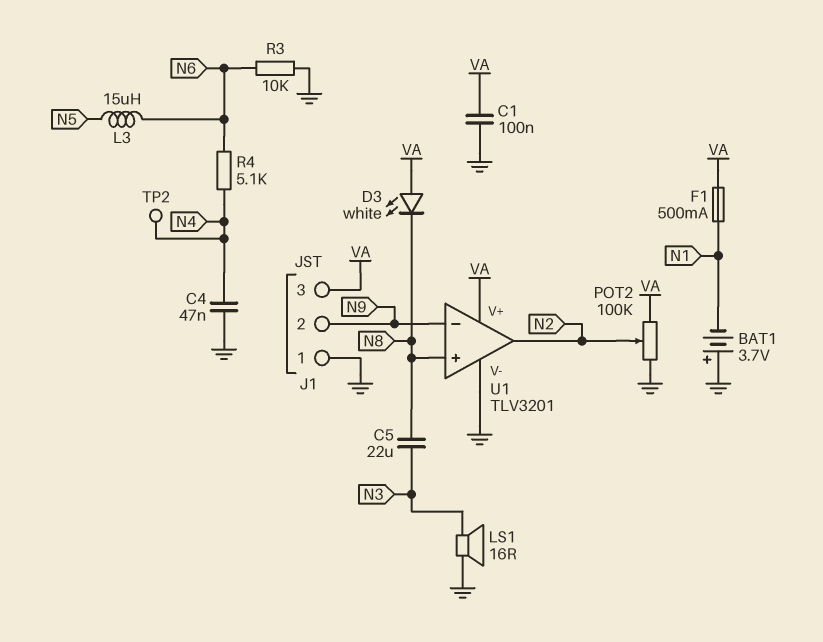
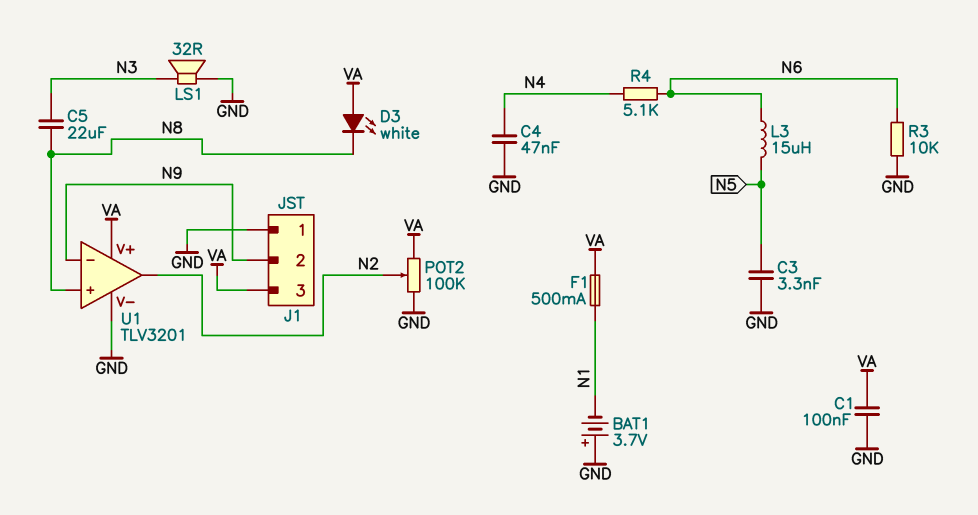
C3: none -> 3.3nF (GND, N5)
LS1: speaker 16R (GND, N3) -> speaker 32R (GND, N3)
TP2: test point (N4) -> none

